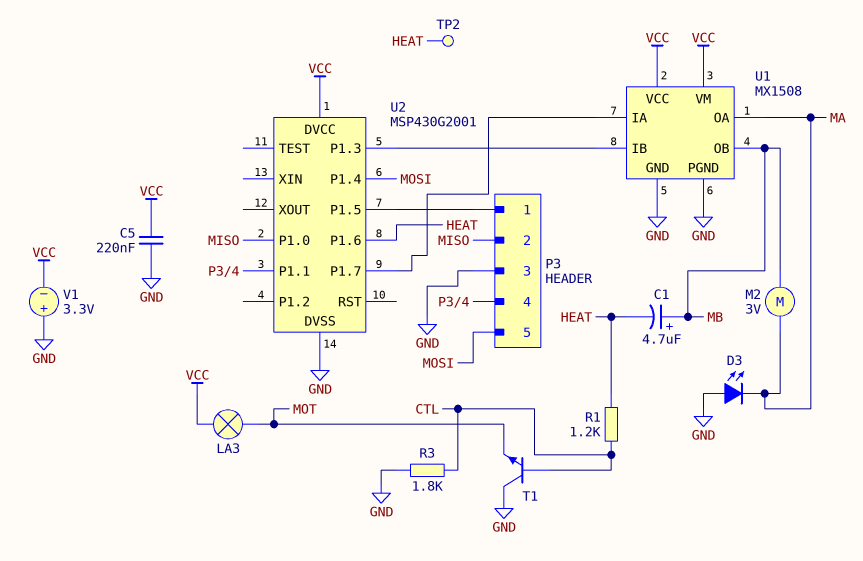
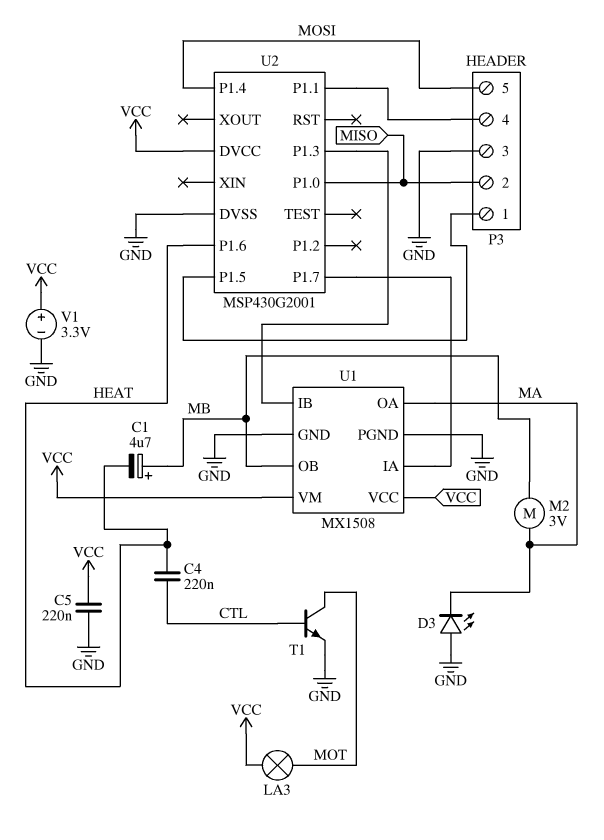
C4: none -> 220nF (CTL, HEAT)
R1: 1.2k (CTL, HEAT) -> none
R3: 1.8k (CTL, GND) -> none
T1: NPN (B CTL, C GND, E MOT) -> NPN (B CTL, C MOT, E GND)
TP2: test point (HEAT) -> none
V1: 3.3V (plus GND, minus VCC) -> 3.3V (plus VCC, minus GND)

